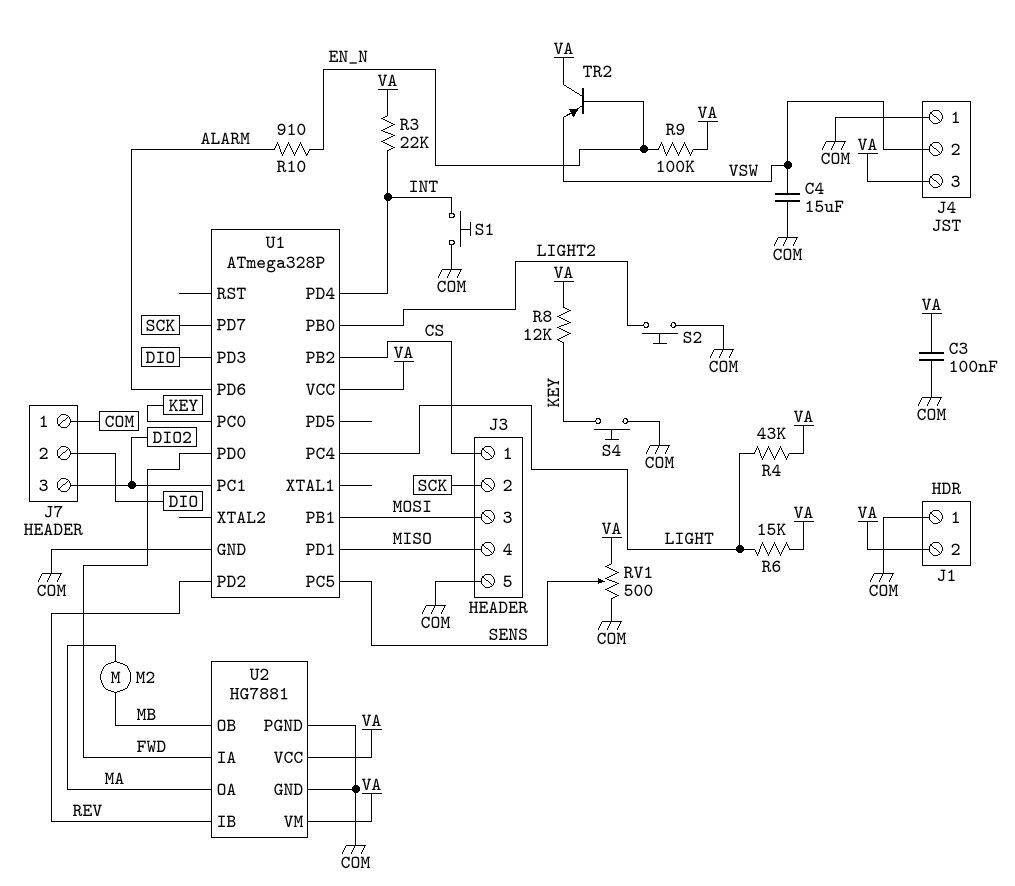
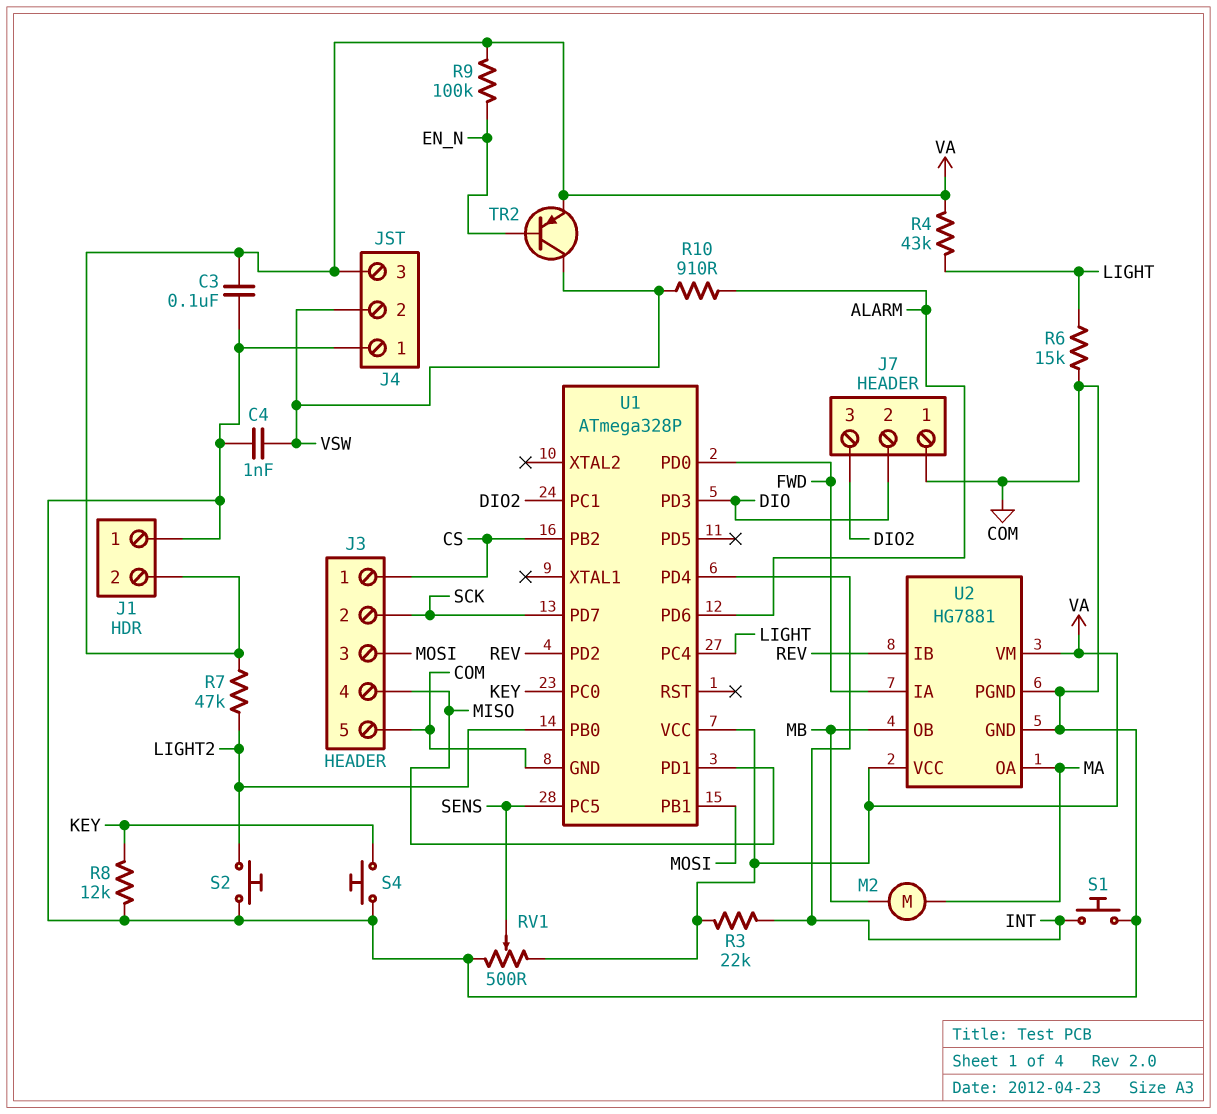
C4: 15uF (COM, VSW) -> 1nF (COM, VSW)
R6: 15k (LIGHT, VA) -> 15k (COM, LIGHT)
R7: none -> 47k (LIGHT2, VA)
R8: 12k (KEY, VA) -> 12k (COM, KEY)
R10: 910 (ALARM, EN_N) -> 910 (ALARM, VSW)
TR2: PNP (B EN_N, C VA, E VSW) -> PNP (B EN_N, C VSW, E VA)

